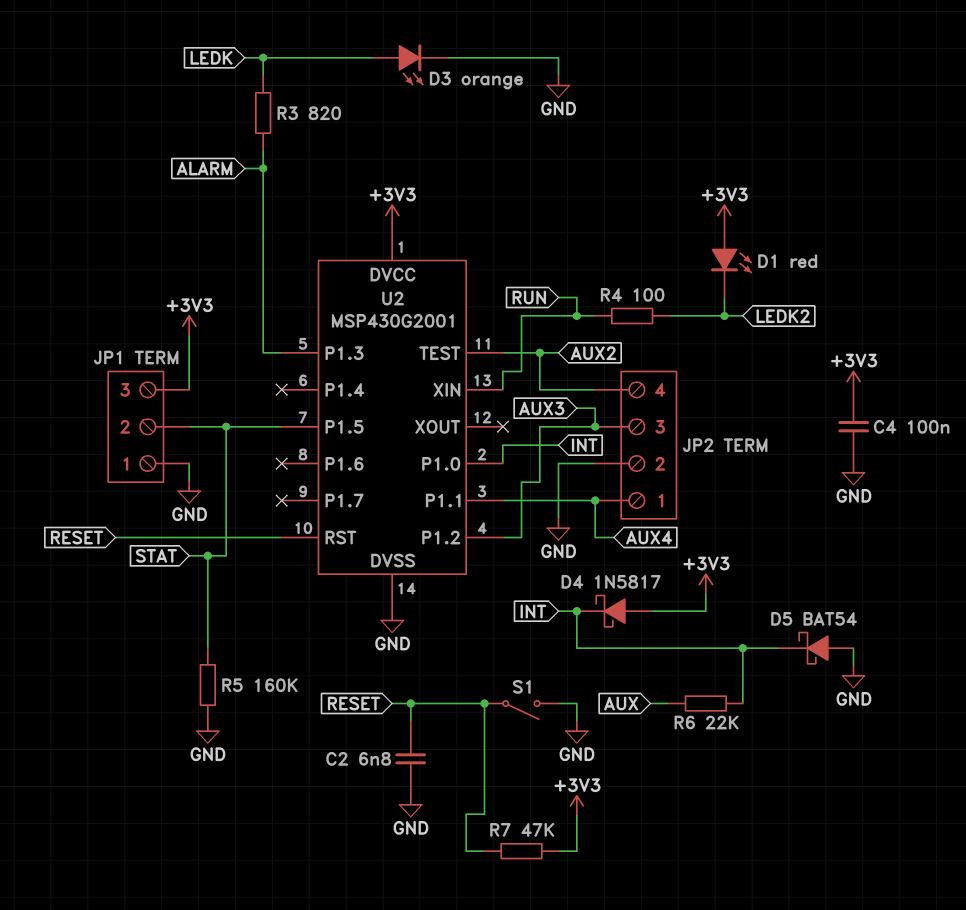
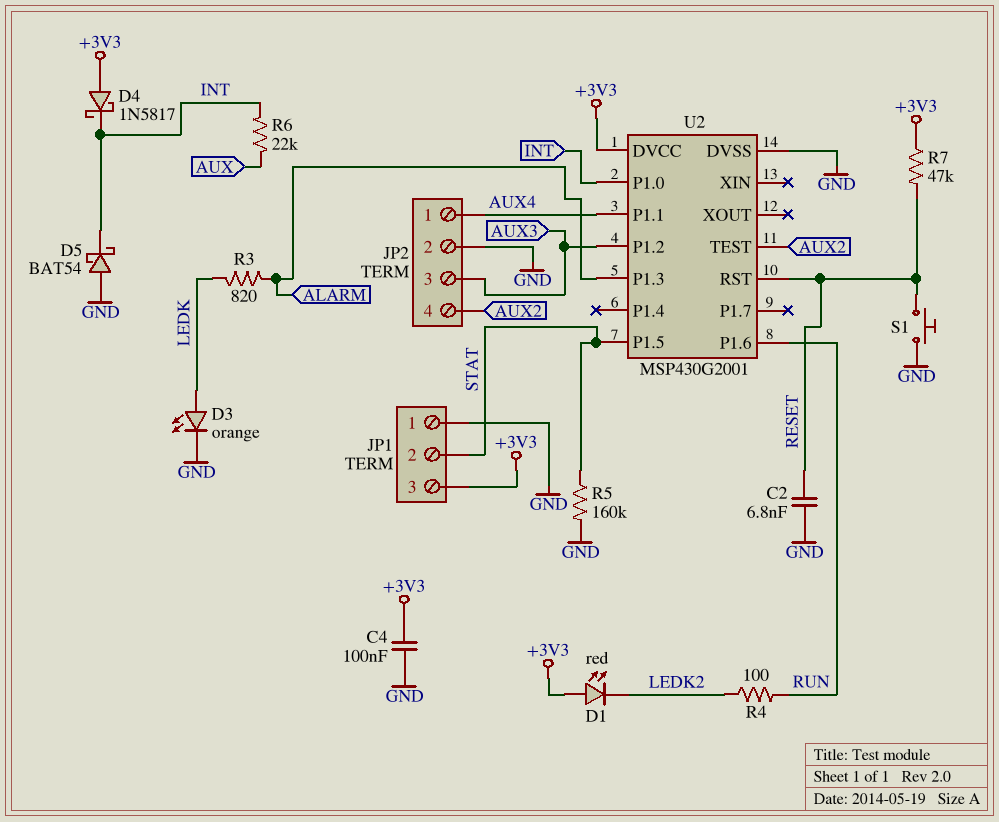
S1: switch (GND, RESET) -> button (GND, RESET)
U2 pin P1.6: none -> RUN
U2 pin XIN: RUN -> none

